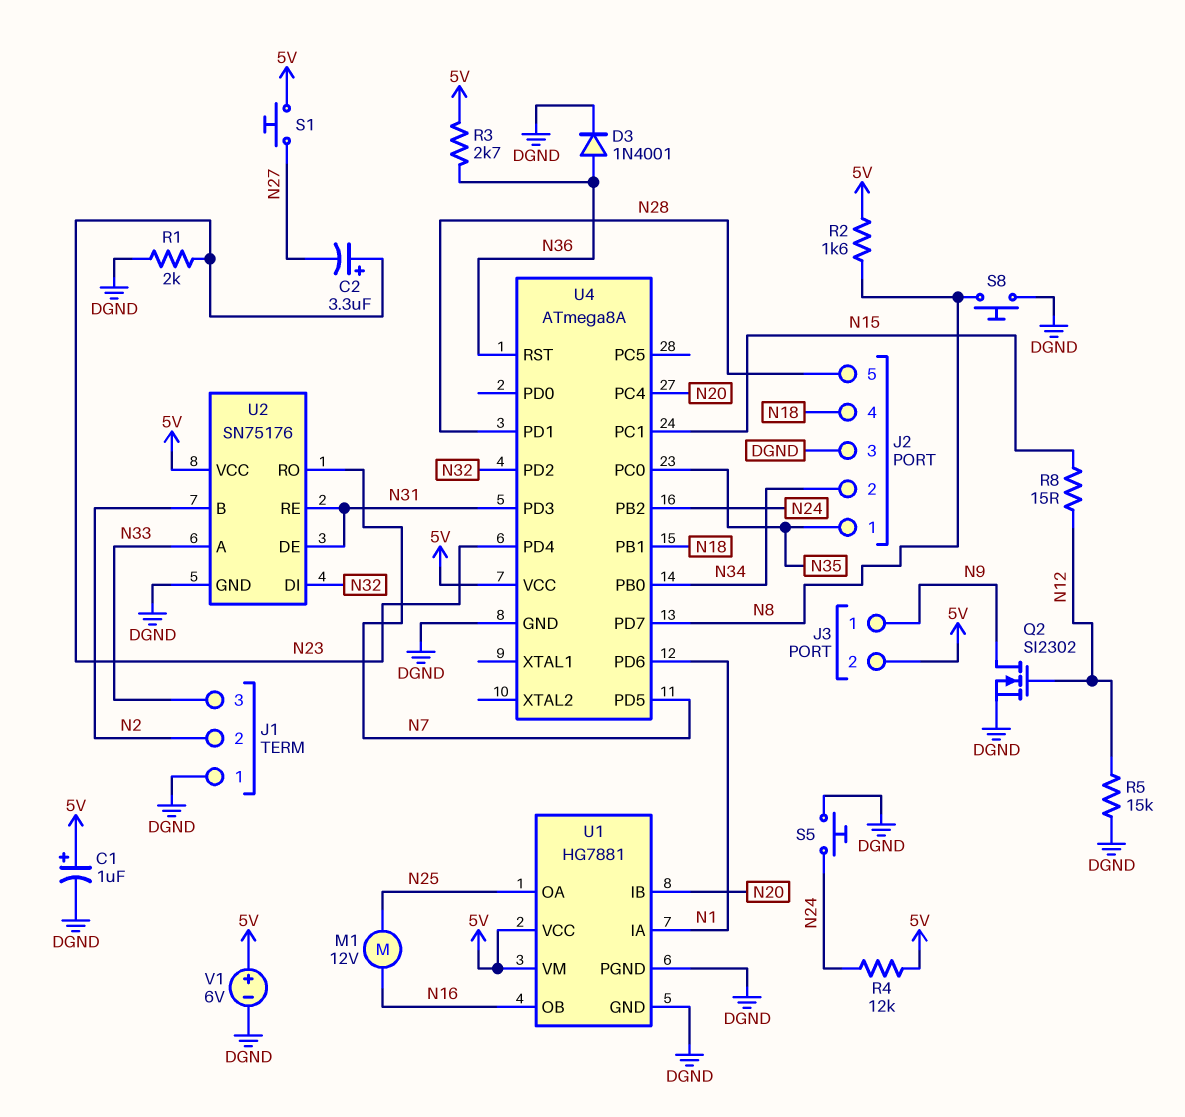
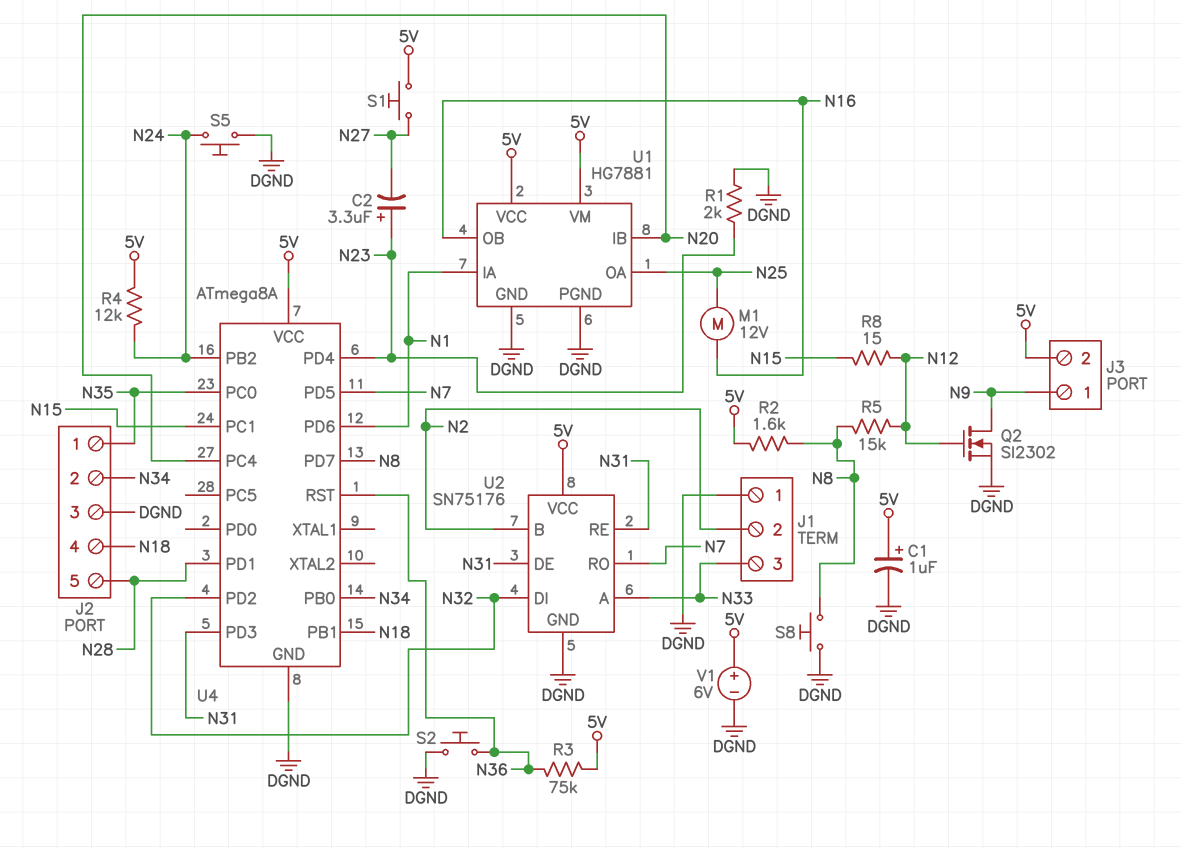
D3: diode 1N4001 (A N36, K DGND) -> none
R3: 2.7k (5V, N36) -> 75k (5V, N36)
R5: 15k (DGND, N12) -> 15k (N8, N12)
S2: none -> button (DGND, N36)

